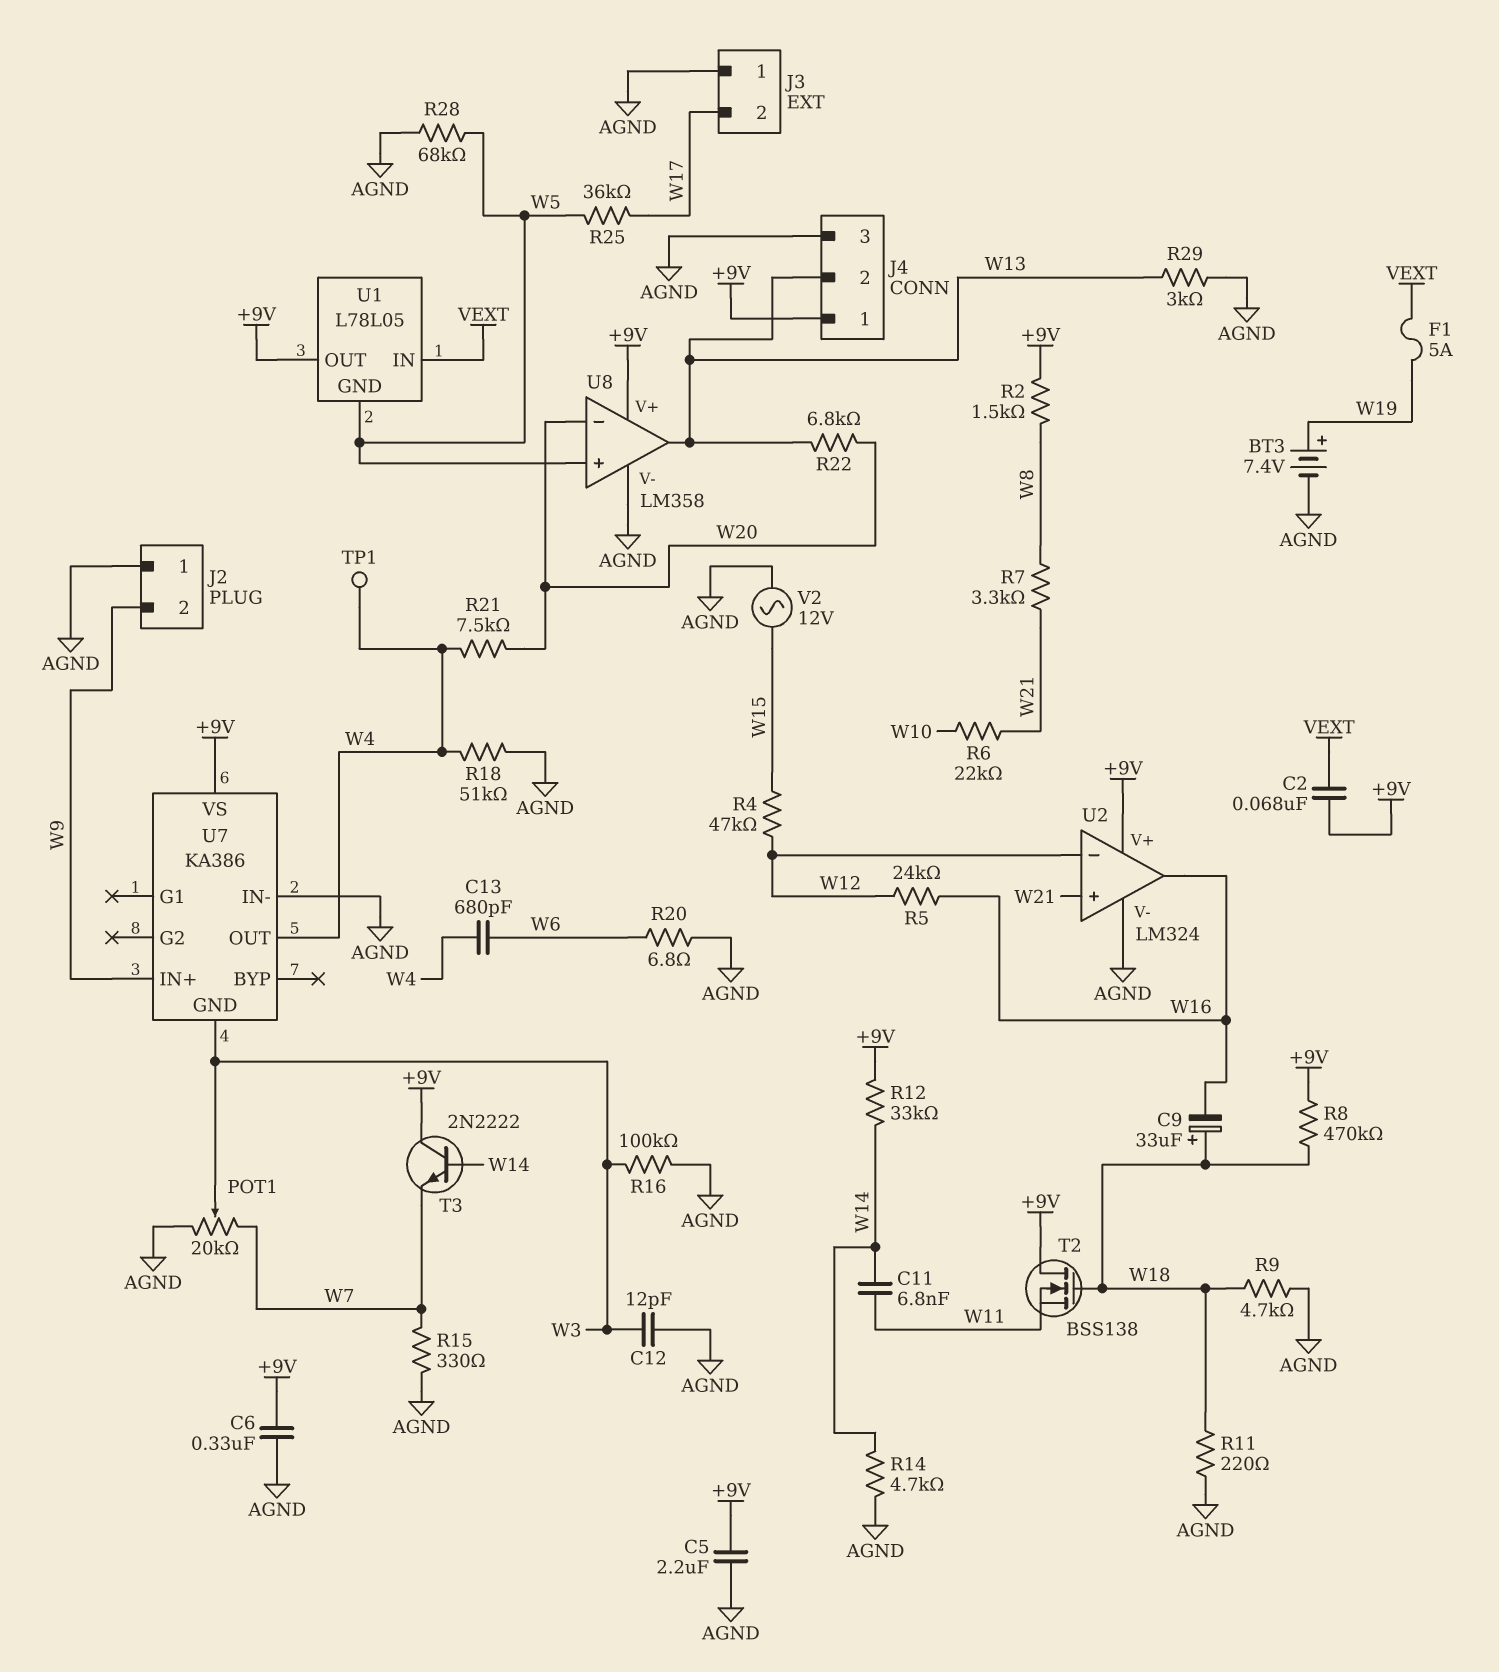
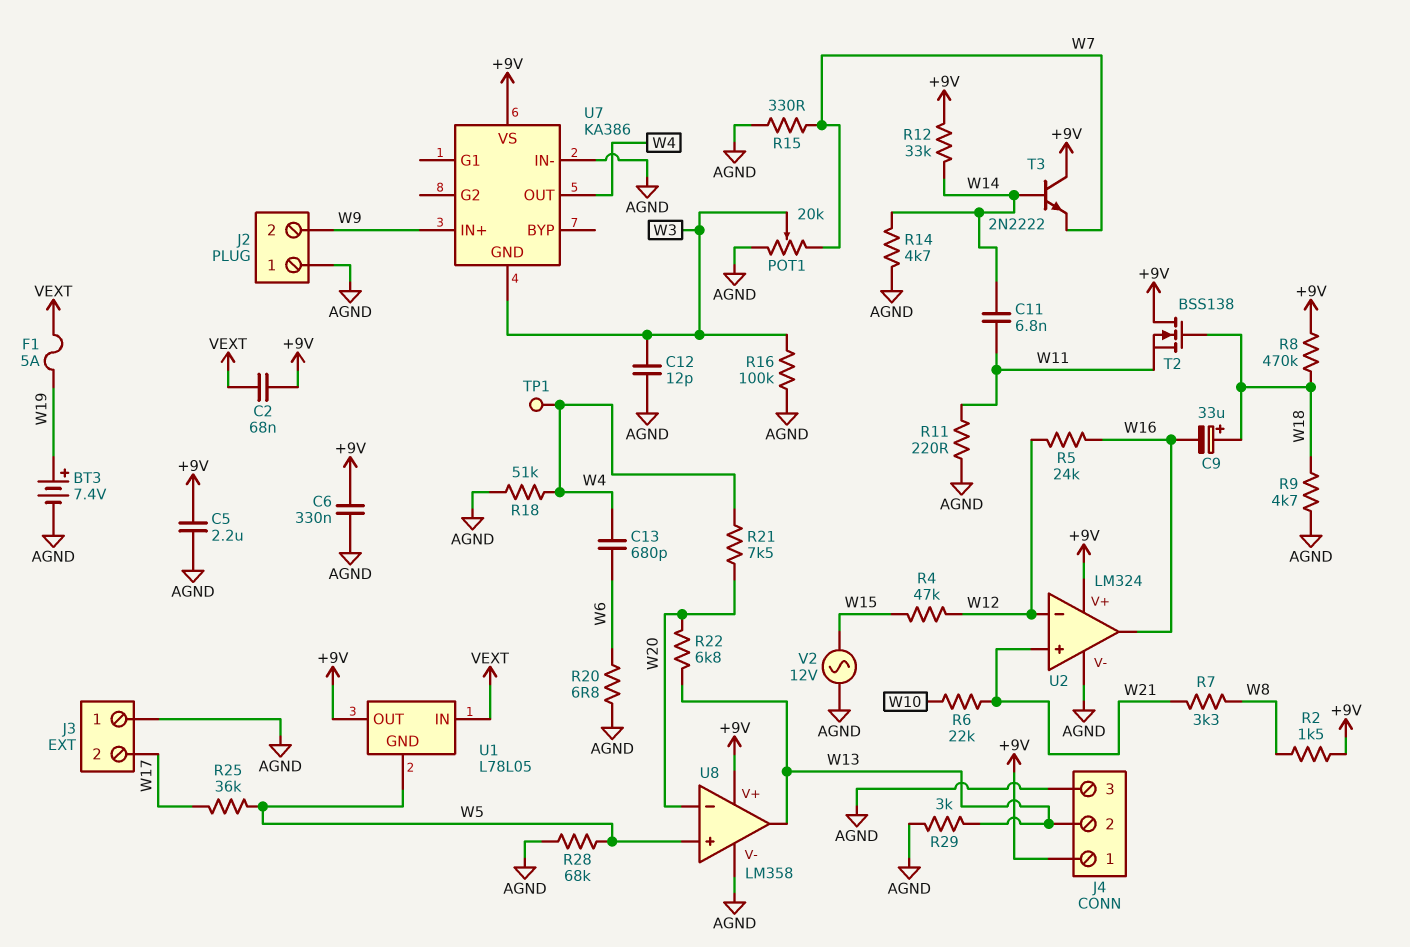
R11: 220 (AGND, W18) -> 220 (AGND, W11)

